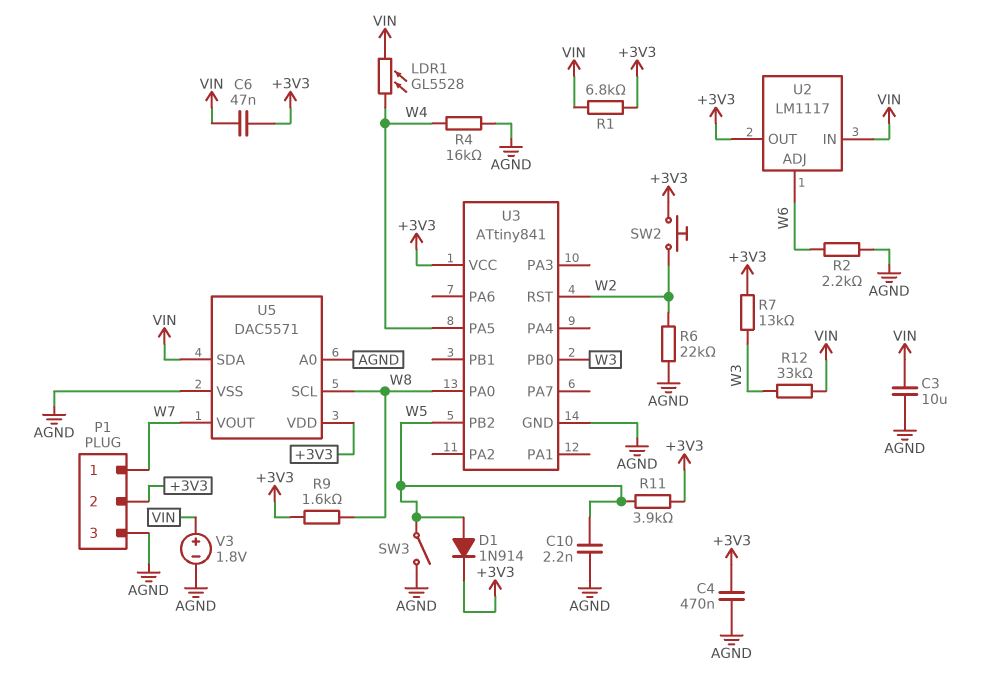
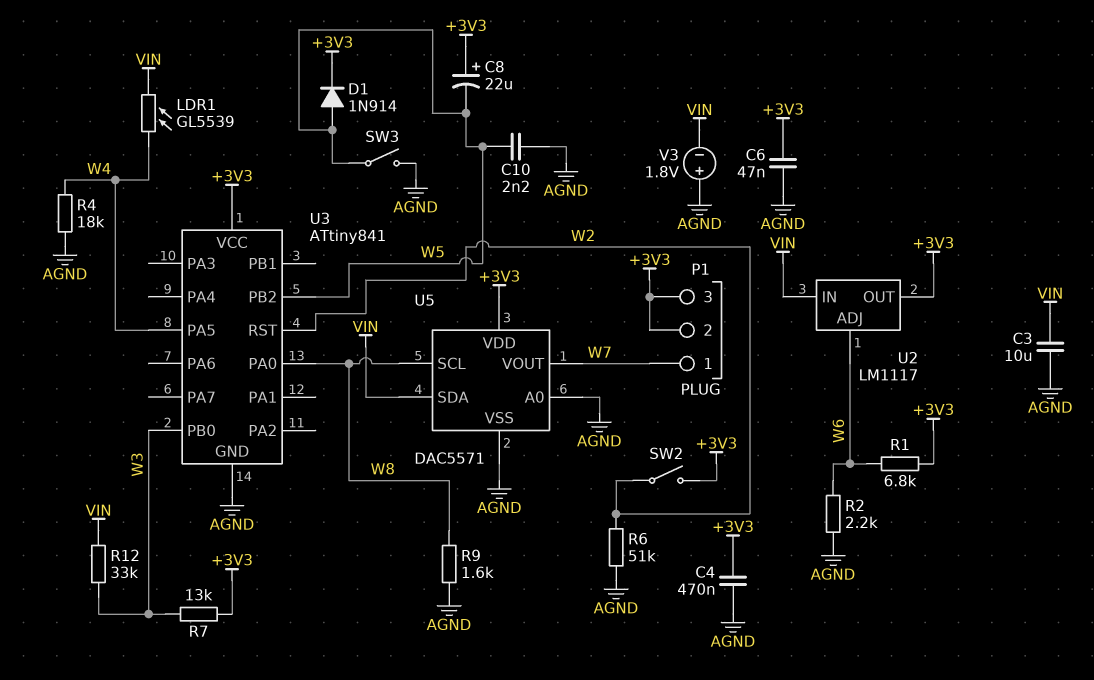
C6: 47nF (+3V3, VIN) -> 47nF (+3V3, AGND)
C8: none -> 22uF (plus +3V3, minus W5)
LDR1: GL5528 (VIN, W4) -> GL5539 (VIN, W4)
P1 pin 3: AGND -> +3V3
R1: 6.8k (+3V3, VIN) -> 6.8k (+3V3, W6)
R4: 16k (AGND, W4) -> 18k (AGND, W4)
R6: 22k (AGND, W2) -> 51k (AGND, W2)
R9: 1.6k (+3V3, W8) -> 1.6k (AGND, W8)
R11: 3.9k (+3V3, W5) -> none
SW2: button (+3V3, W2) -> switch (+3V3, W2)
V3: 1.8V (plus VIN, minus AGND) -> 1.8V (plus AGND, minus VIN)

